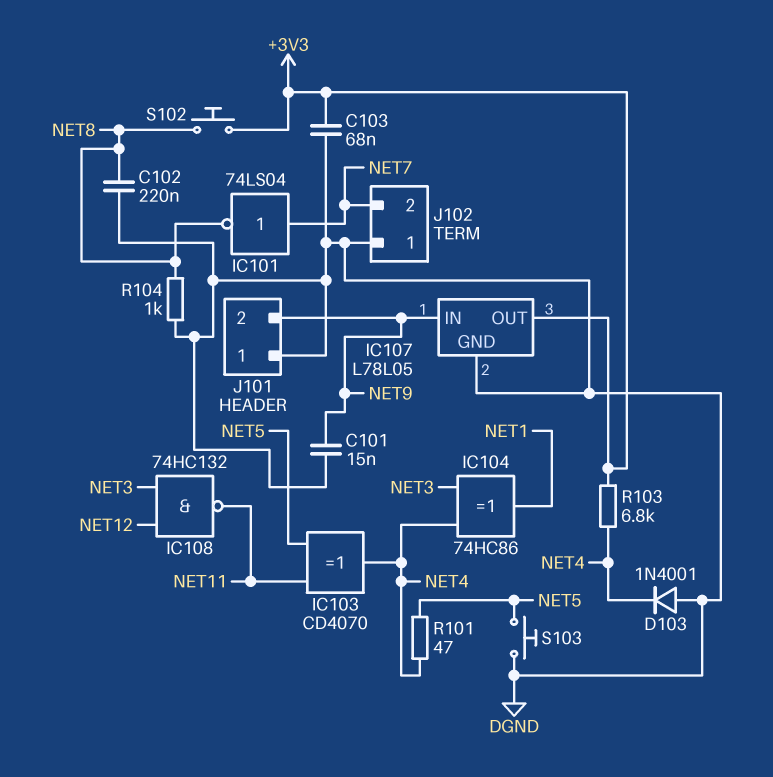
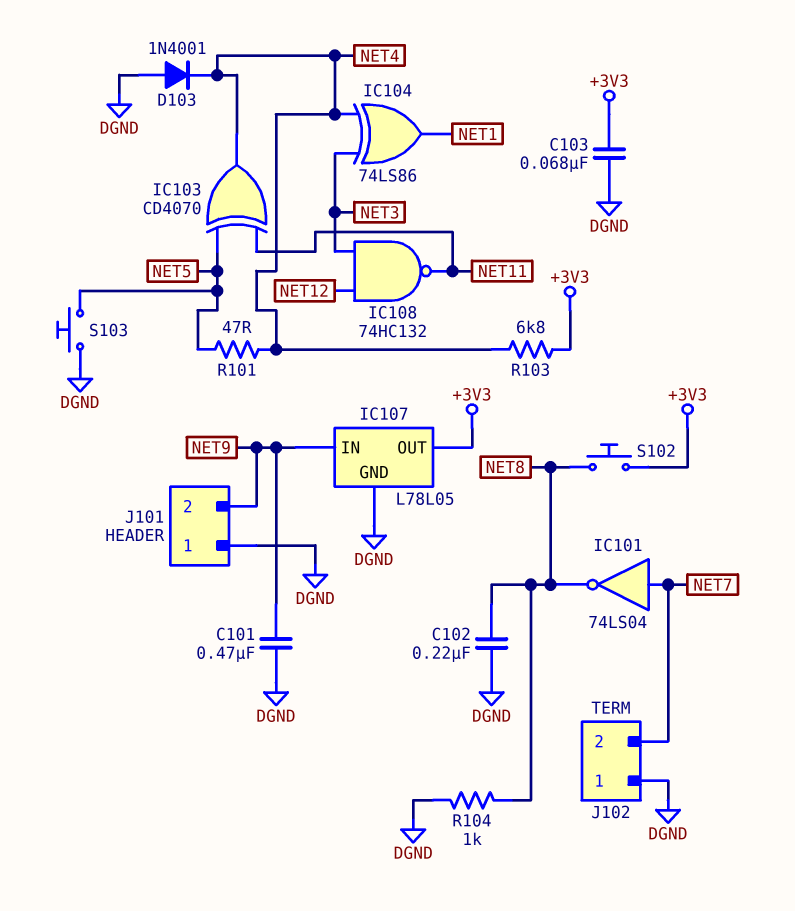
C101: 15nF (DGND, NET9) -> 470nF (DGND, NET9)
IC104: XOR 74HC86 (in NET3, in NET4, out NET1) -> XOR 74LS86 (in NET3, in NET4, out NET1)

